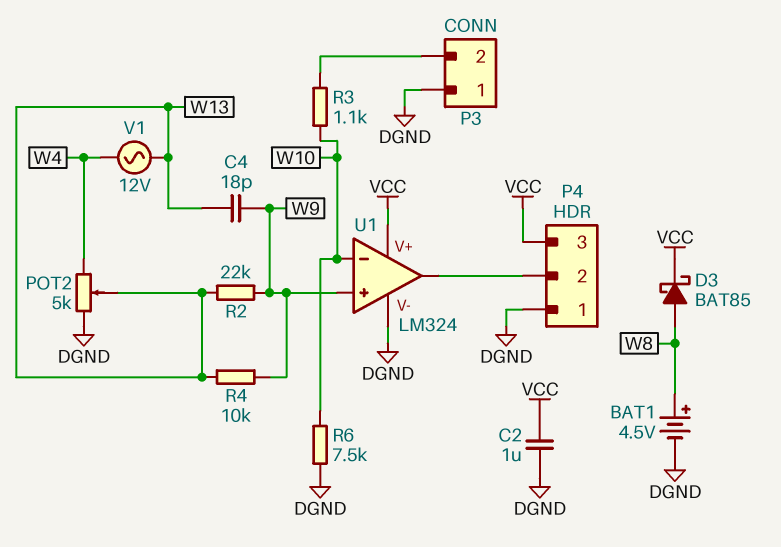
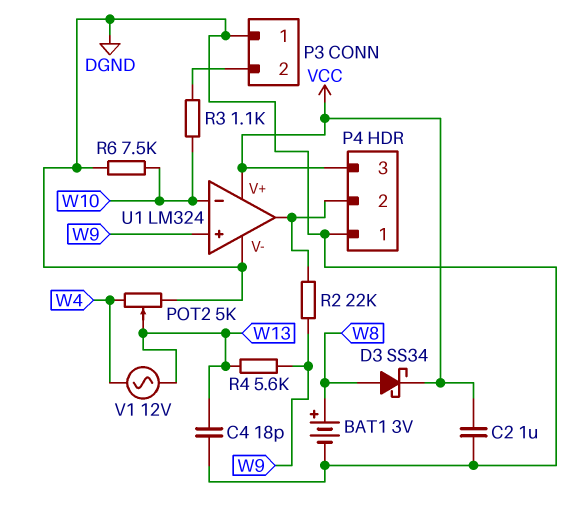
BAT1: 4.5V (plus W8, minus DGND) -> 3V (plus W8, minus DGND)
C4: 18pF (W9, W13) -> 18pF (DGND, W13)
D3: schottky BAT85 (A W8, K VCC) -> schottky SS34 (A W8, K VCC)
R2: 22k (W9, W13) -> 22k (P4/2, W9)
R4: 10k (W9, W13) -> 5.6k (W9, W13)

